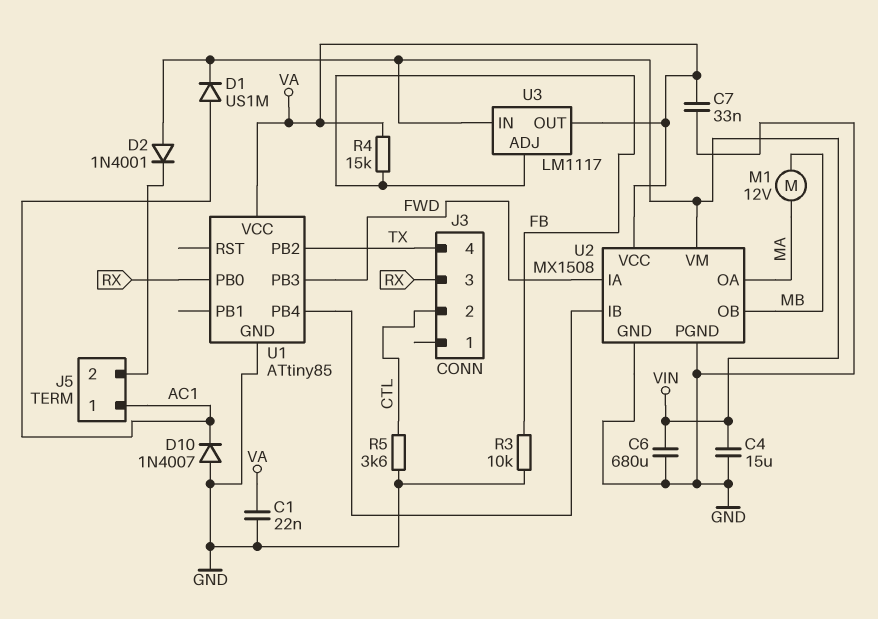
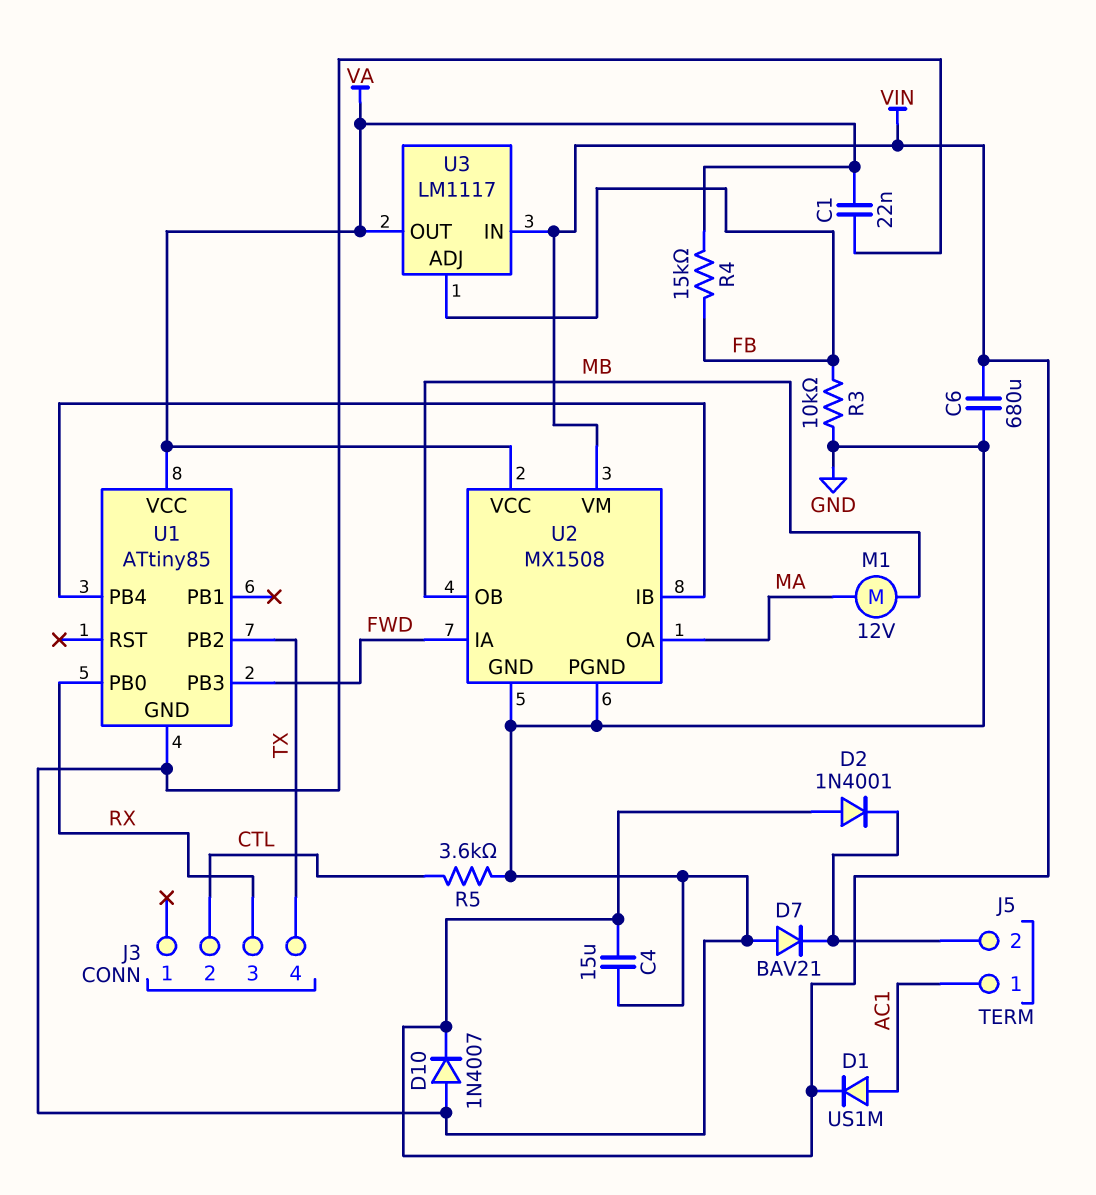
C7: 33nF (GND, VA) -> none
D7: none -> diode BAV21 (A GND, K J5/2)
D10: diode 1N4007 (A GND, K AC1) -> diode 1N4007 (A GND, K VIN)

